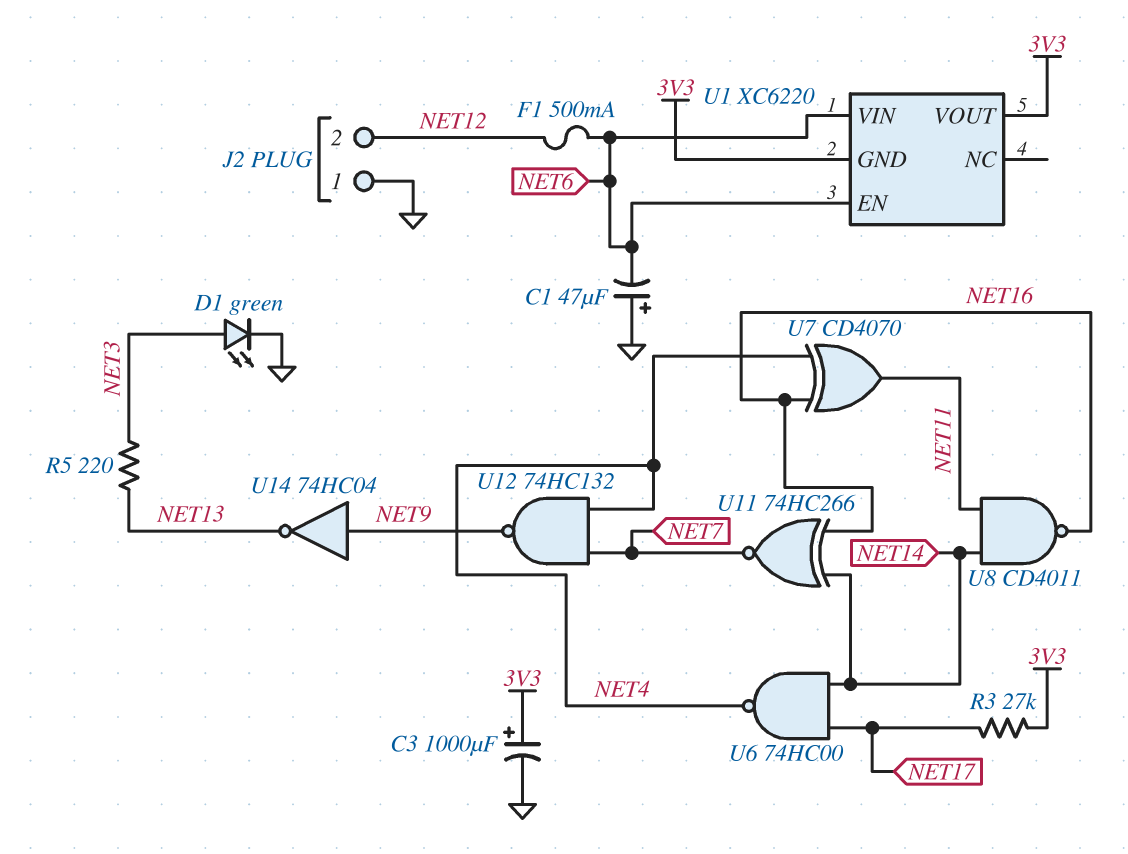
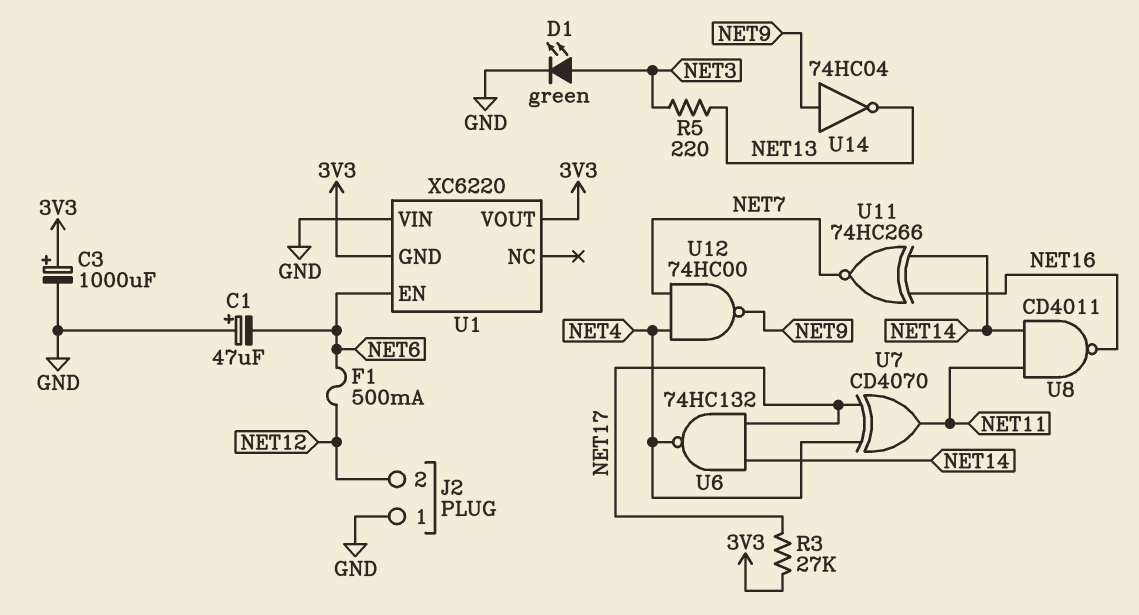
U1 pin VIN: NET6 -> GND
U6: NAND 74HC00 (in NET14, in NET17, out NET4) -> NAND 74HC132 (in NET14, in NET17, out NET4)
U7: XOR CD4070 (in NET4, in NET16, out NET11) -> XOR CD4070 (in NET4, in NET17, out NET11)
U12: NAND 74HC132 (in NET4, in NET7, out NET9) -> NAND 74HC00 (in NET4, in NET7, out NET9)

